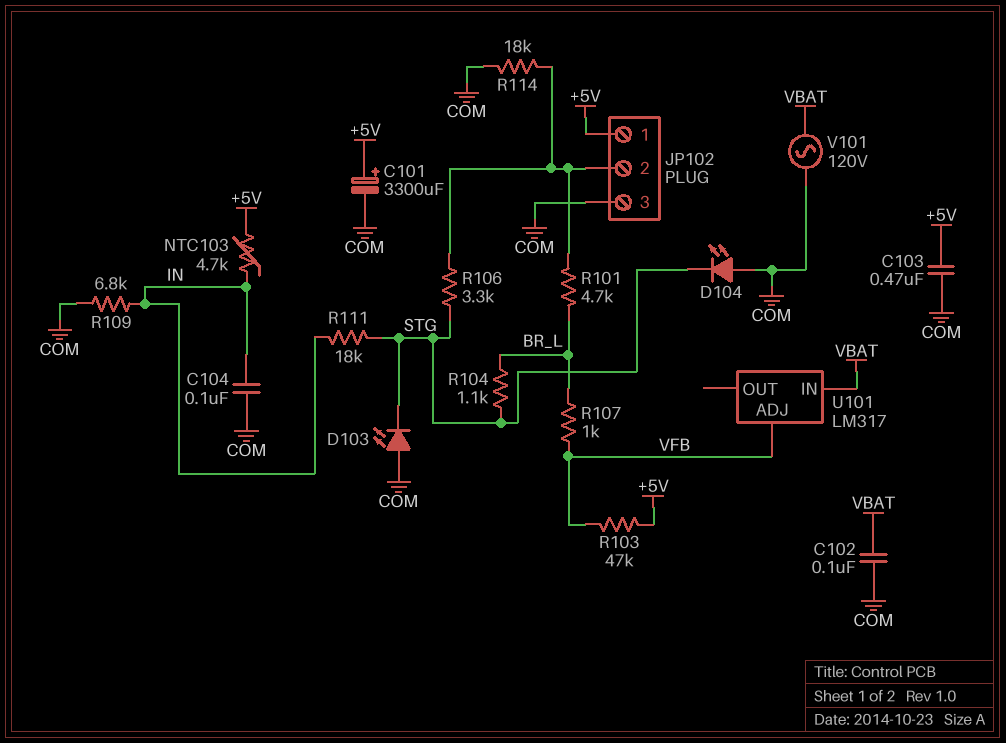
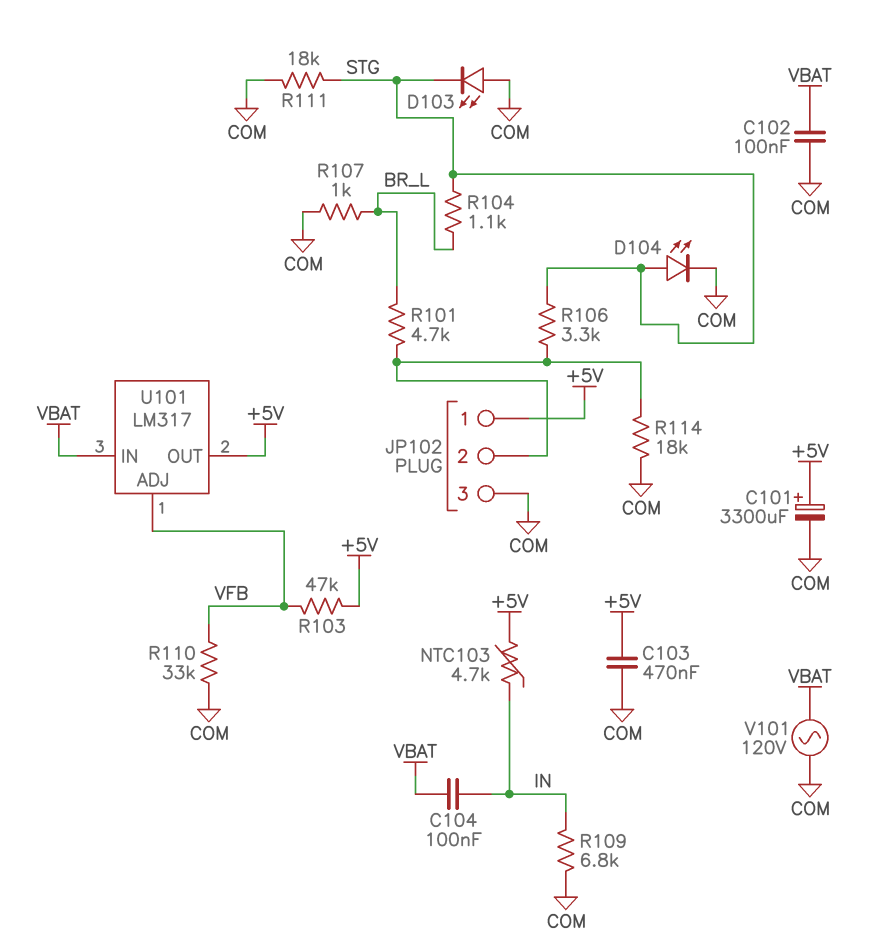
C104: 100nF (COM, IN) -> 100nF (IN, VBAT)
D104: LED (A COM, K STG) -> LED (A STG, K COM)
R107: 1k (BR_L, VFB) -> 1k (BR_L, COM)
R110: none -> 33k (COM, VFB)
R111: 18k (IN, STG) -> 18k (COM, STG)
U101 pin OUT: none -> +5V

